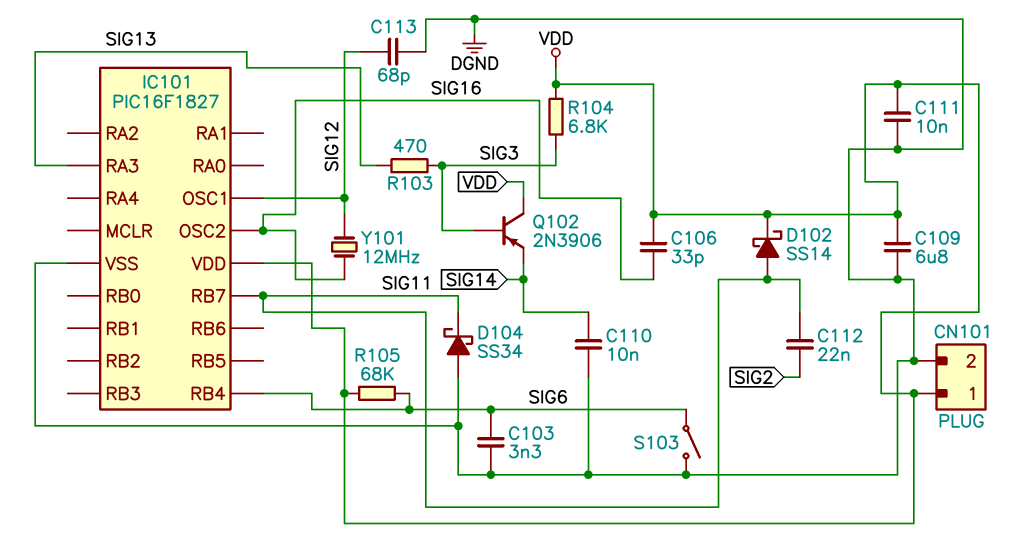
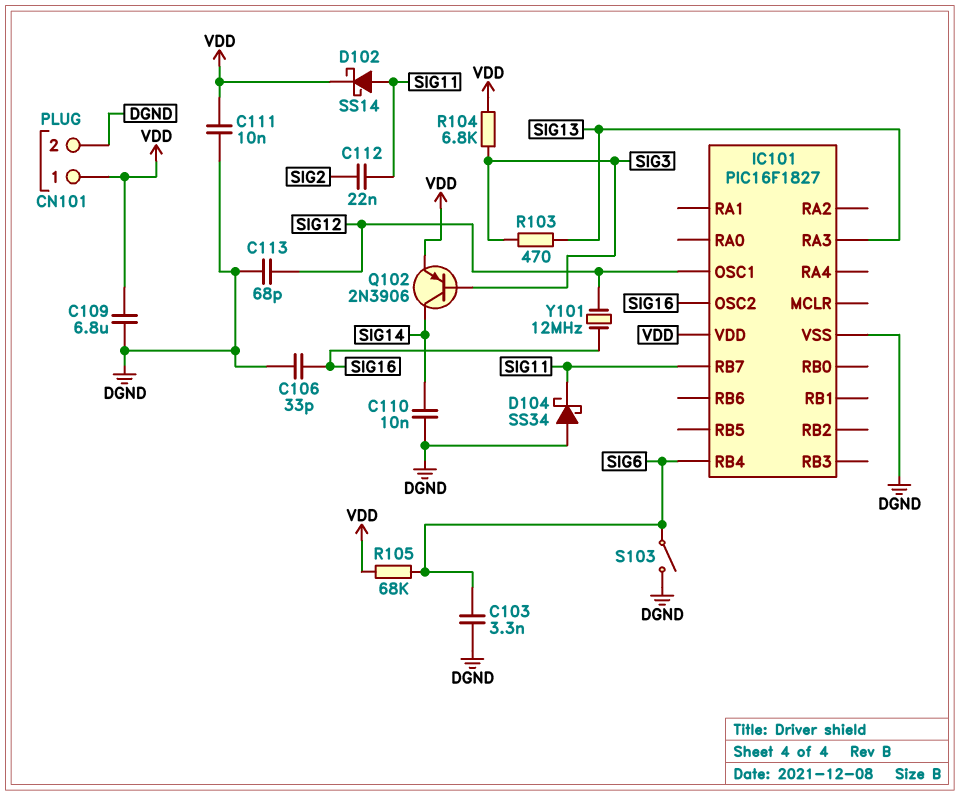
C106: 33pF (SIG16, VDD) -> 33pF (DGND, SIG16)
Q102: PNP 2N3906 (B SIG3, C VDD, E SIG14) -> PNP 2N3906 (B SIG3, C SIG14, E VDD)

